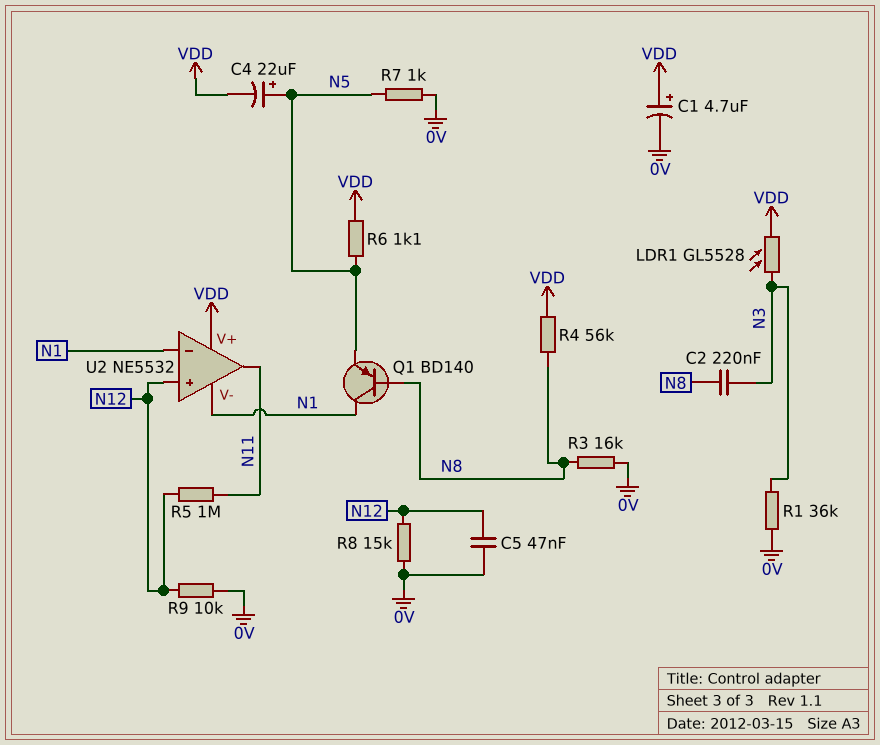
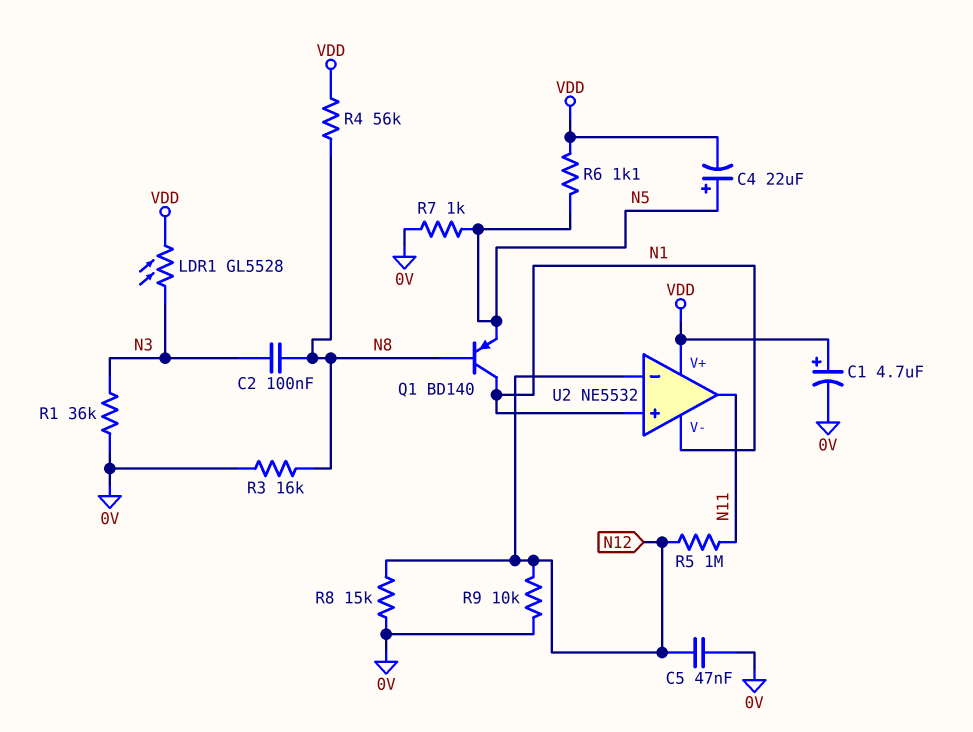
C2: 220nF (N3, N8) -> 100nF (N3, N8)
U2 pin in+: N12 -> N1
U2 pin in-: N1 -> N12

